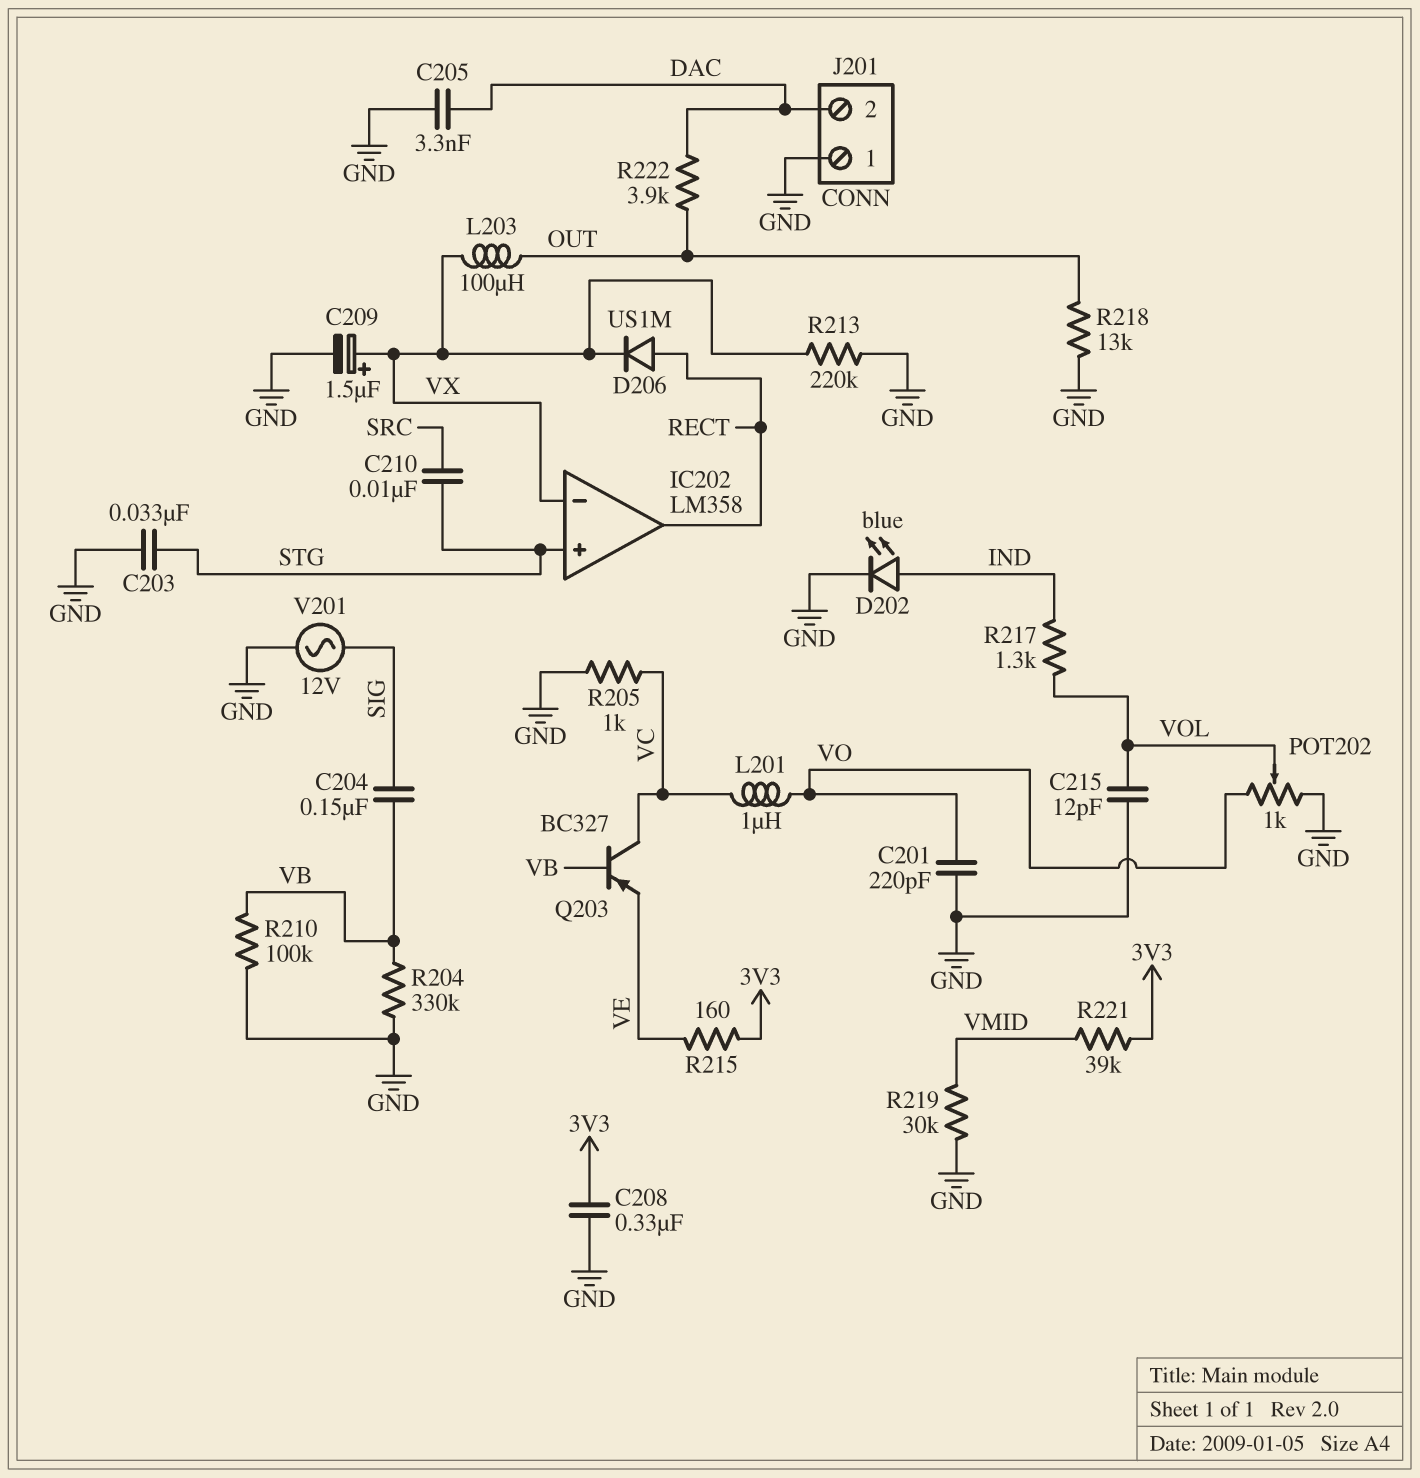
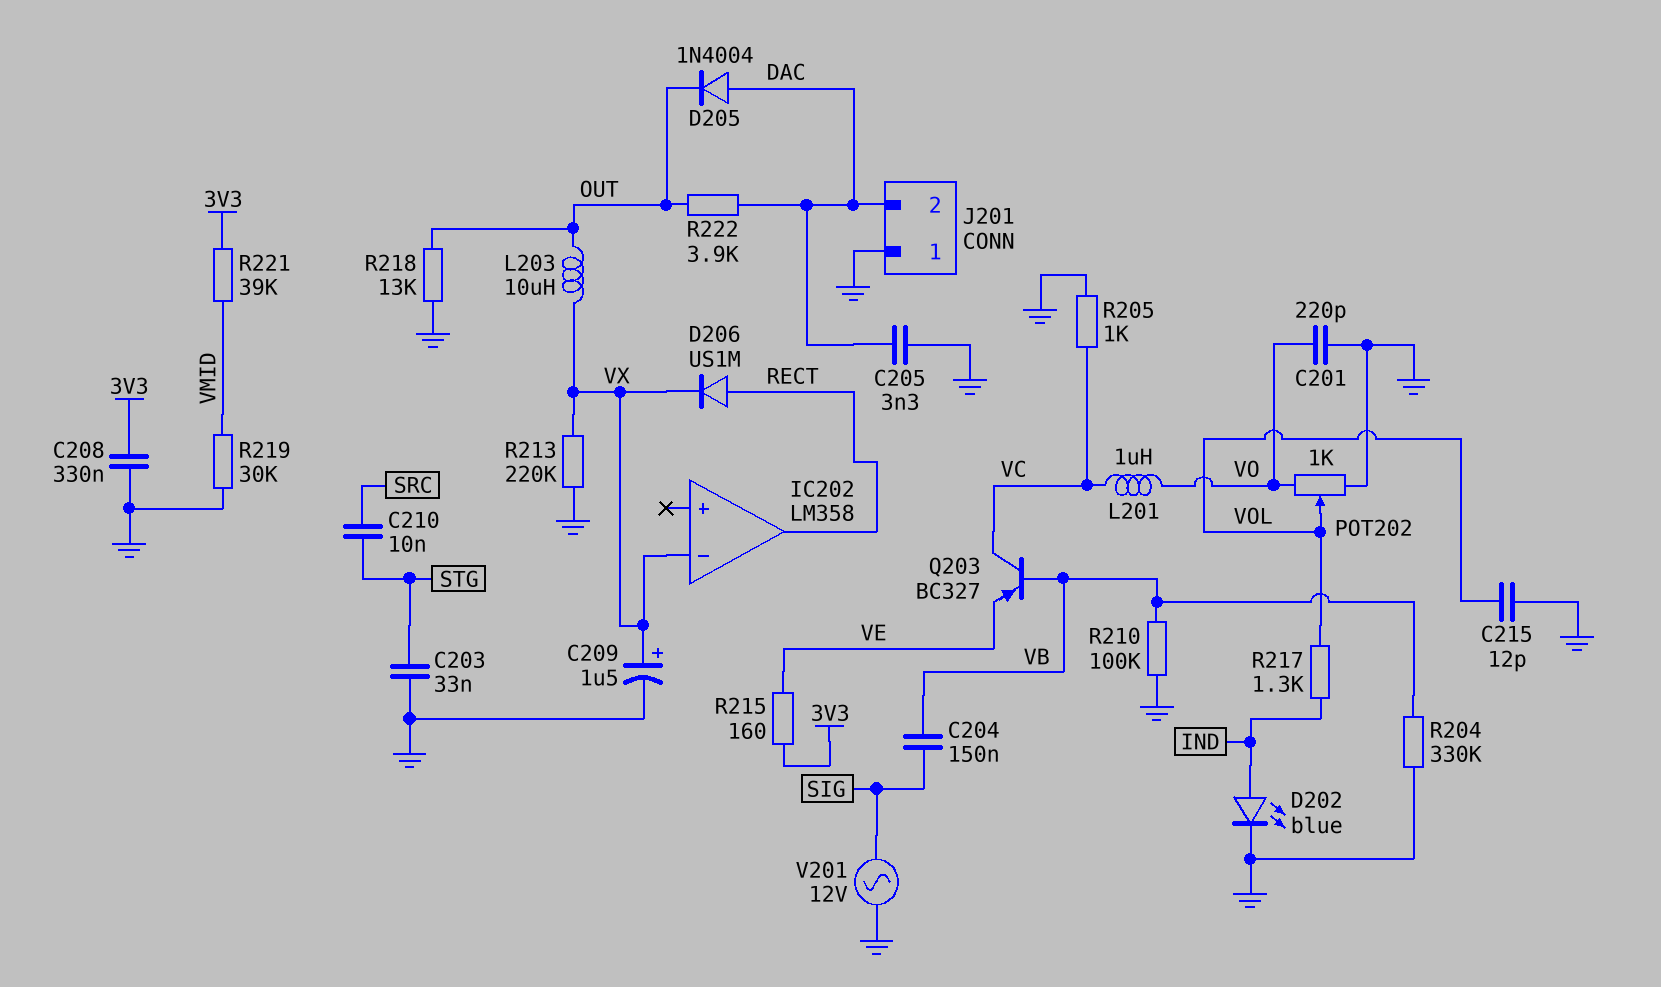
D205: none -> diode 1N4004 (A DAC, K OUT)
IC202 pin in+: STG -> none
L203: 100uH (OUT, VX) -> 10uH (OUT, VX)

